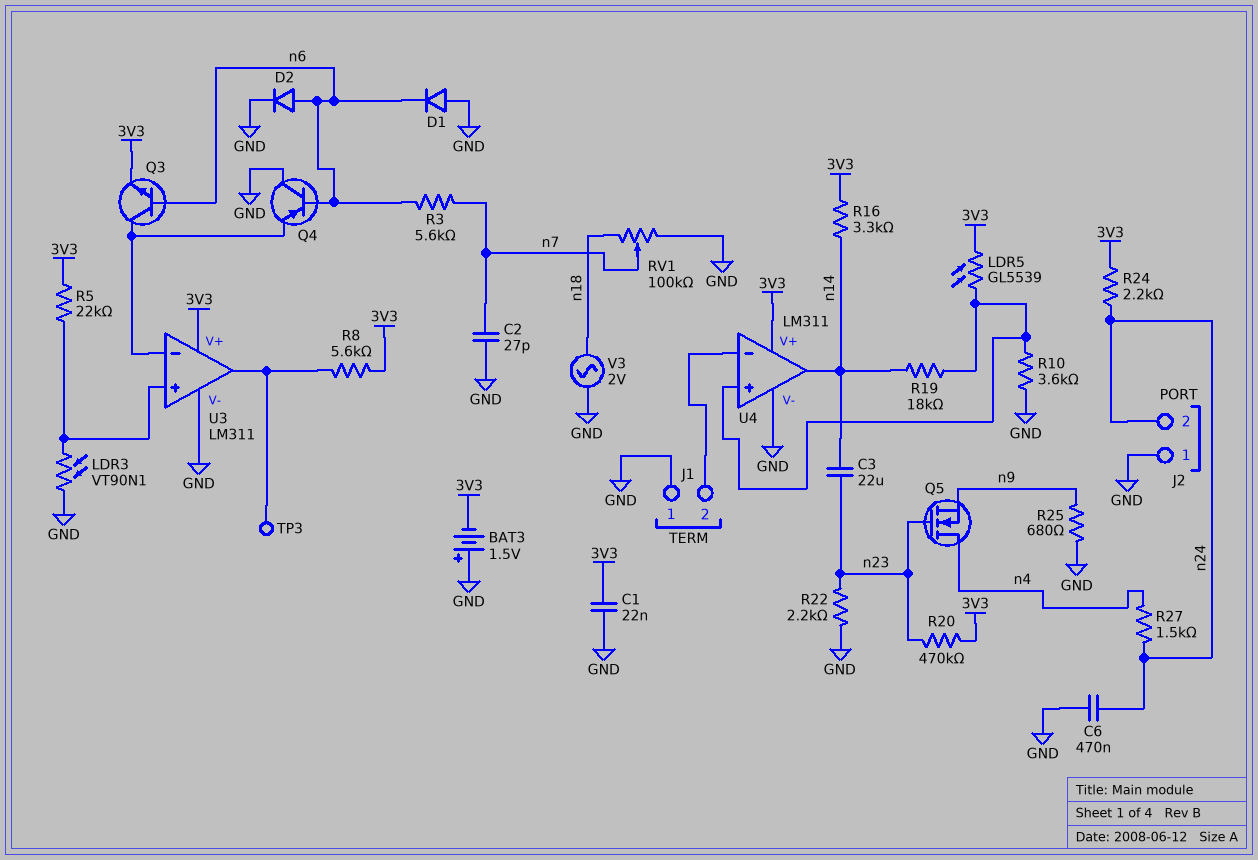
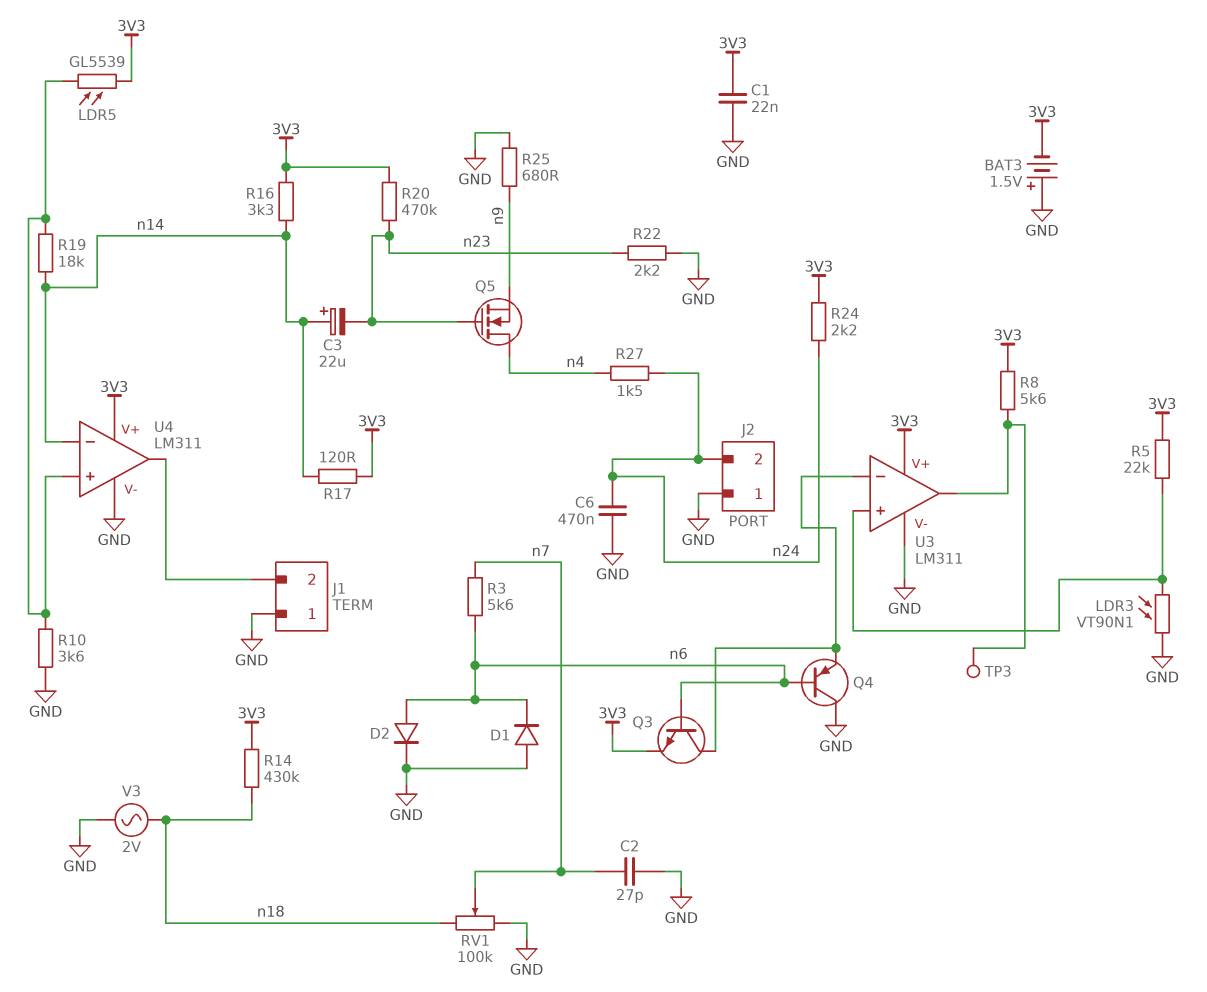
C3: 22uF (n14, n23) -> 22uF (plus n14, minus n23)
R14: none -> 430k (3V3, n18)
R17: none -> 120 (3V3, n14)
U4 pin in-: J1/2 -> n14
U4 pin out: n14 -> J1/2

